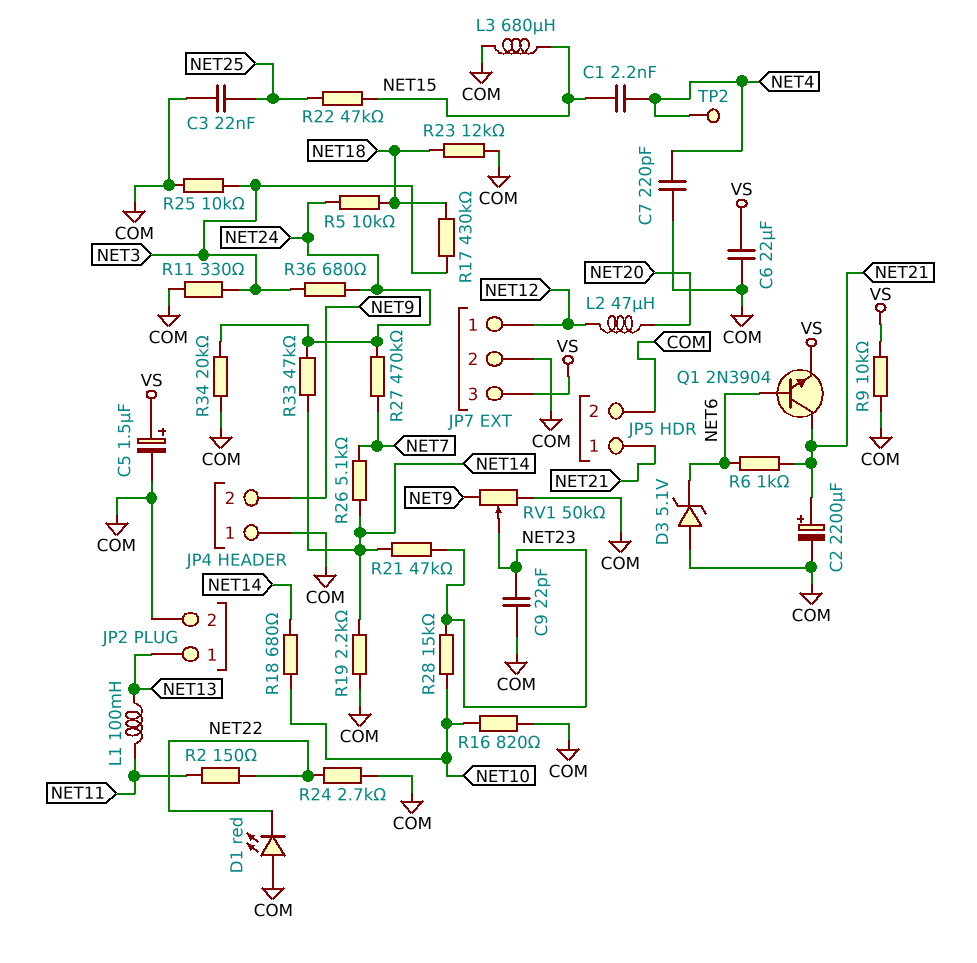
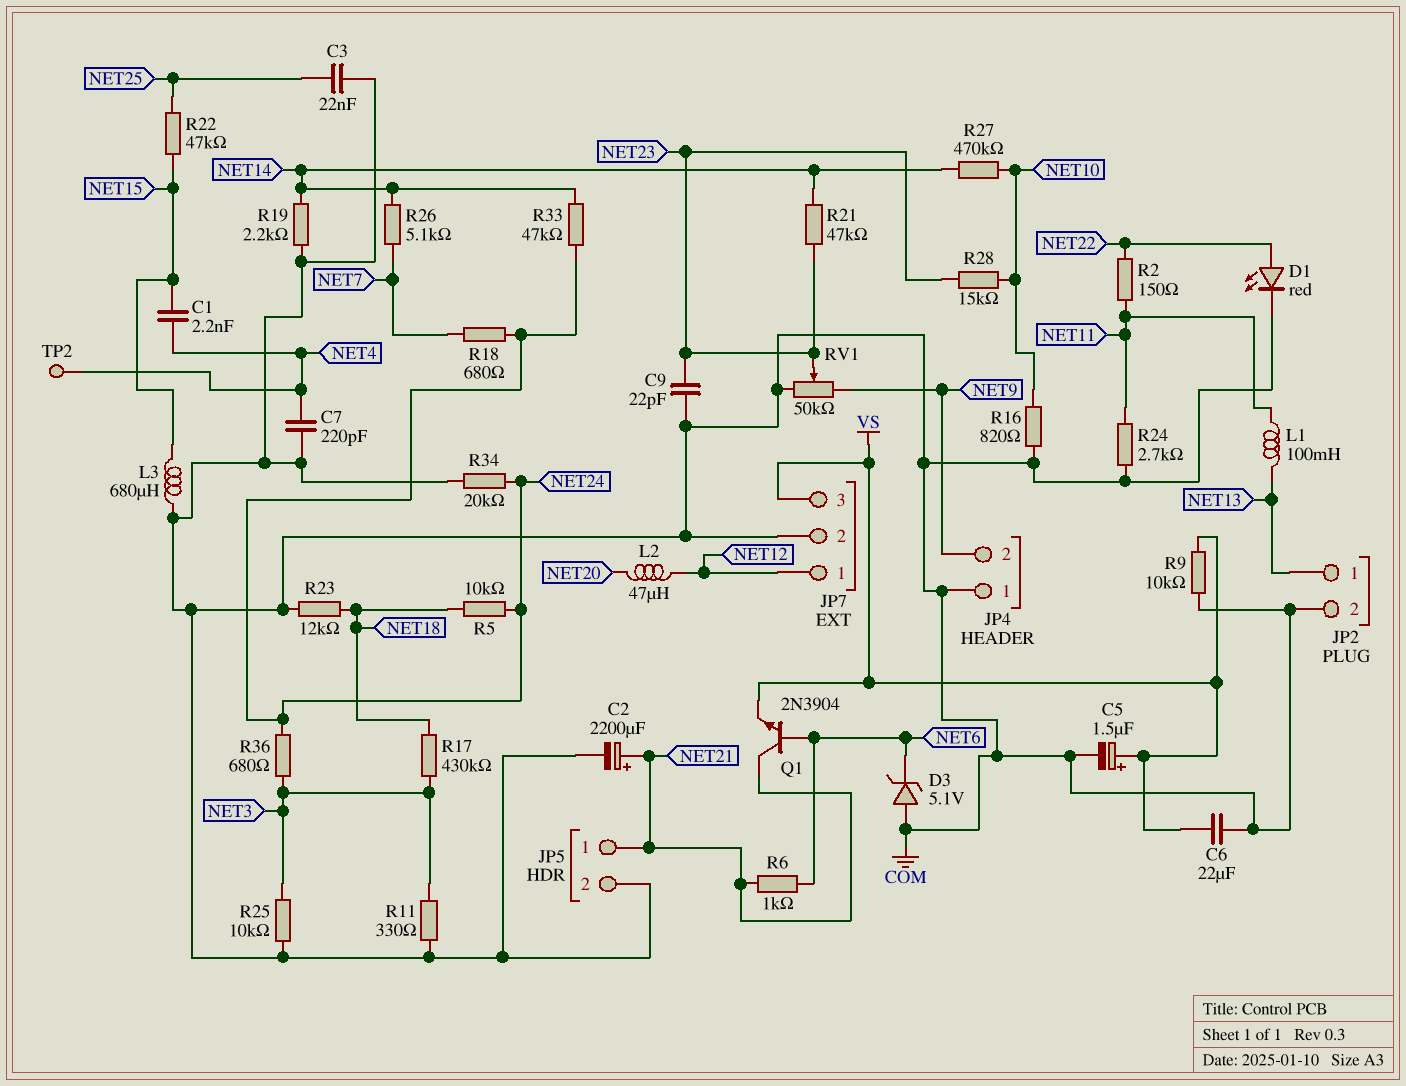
D1: LED red (A COM, K NET22) -> LED red (A NET22, K COM)
R18: 680 (NET10, NET14) -> 680 (NET7, NET24)
R24: 2.7k (COM, NET22) -> 2.7k (COM, NET11)
R27: 470k (NET7, NET24) -> 470k (NET10, NET14)

